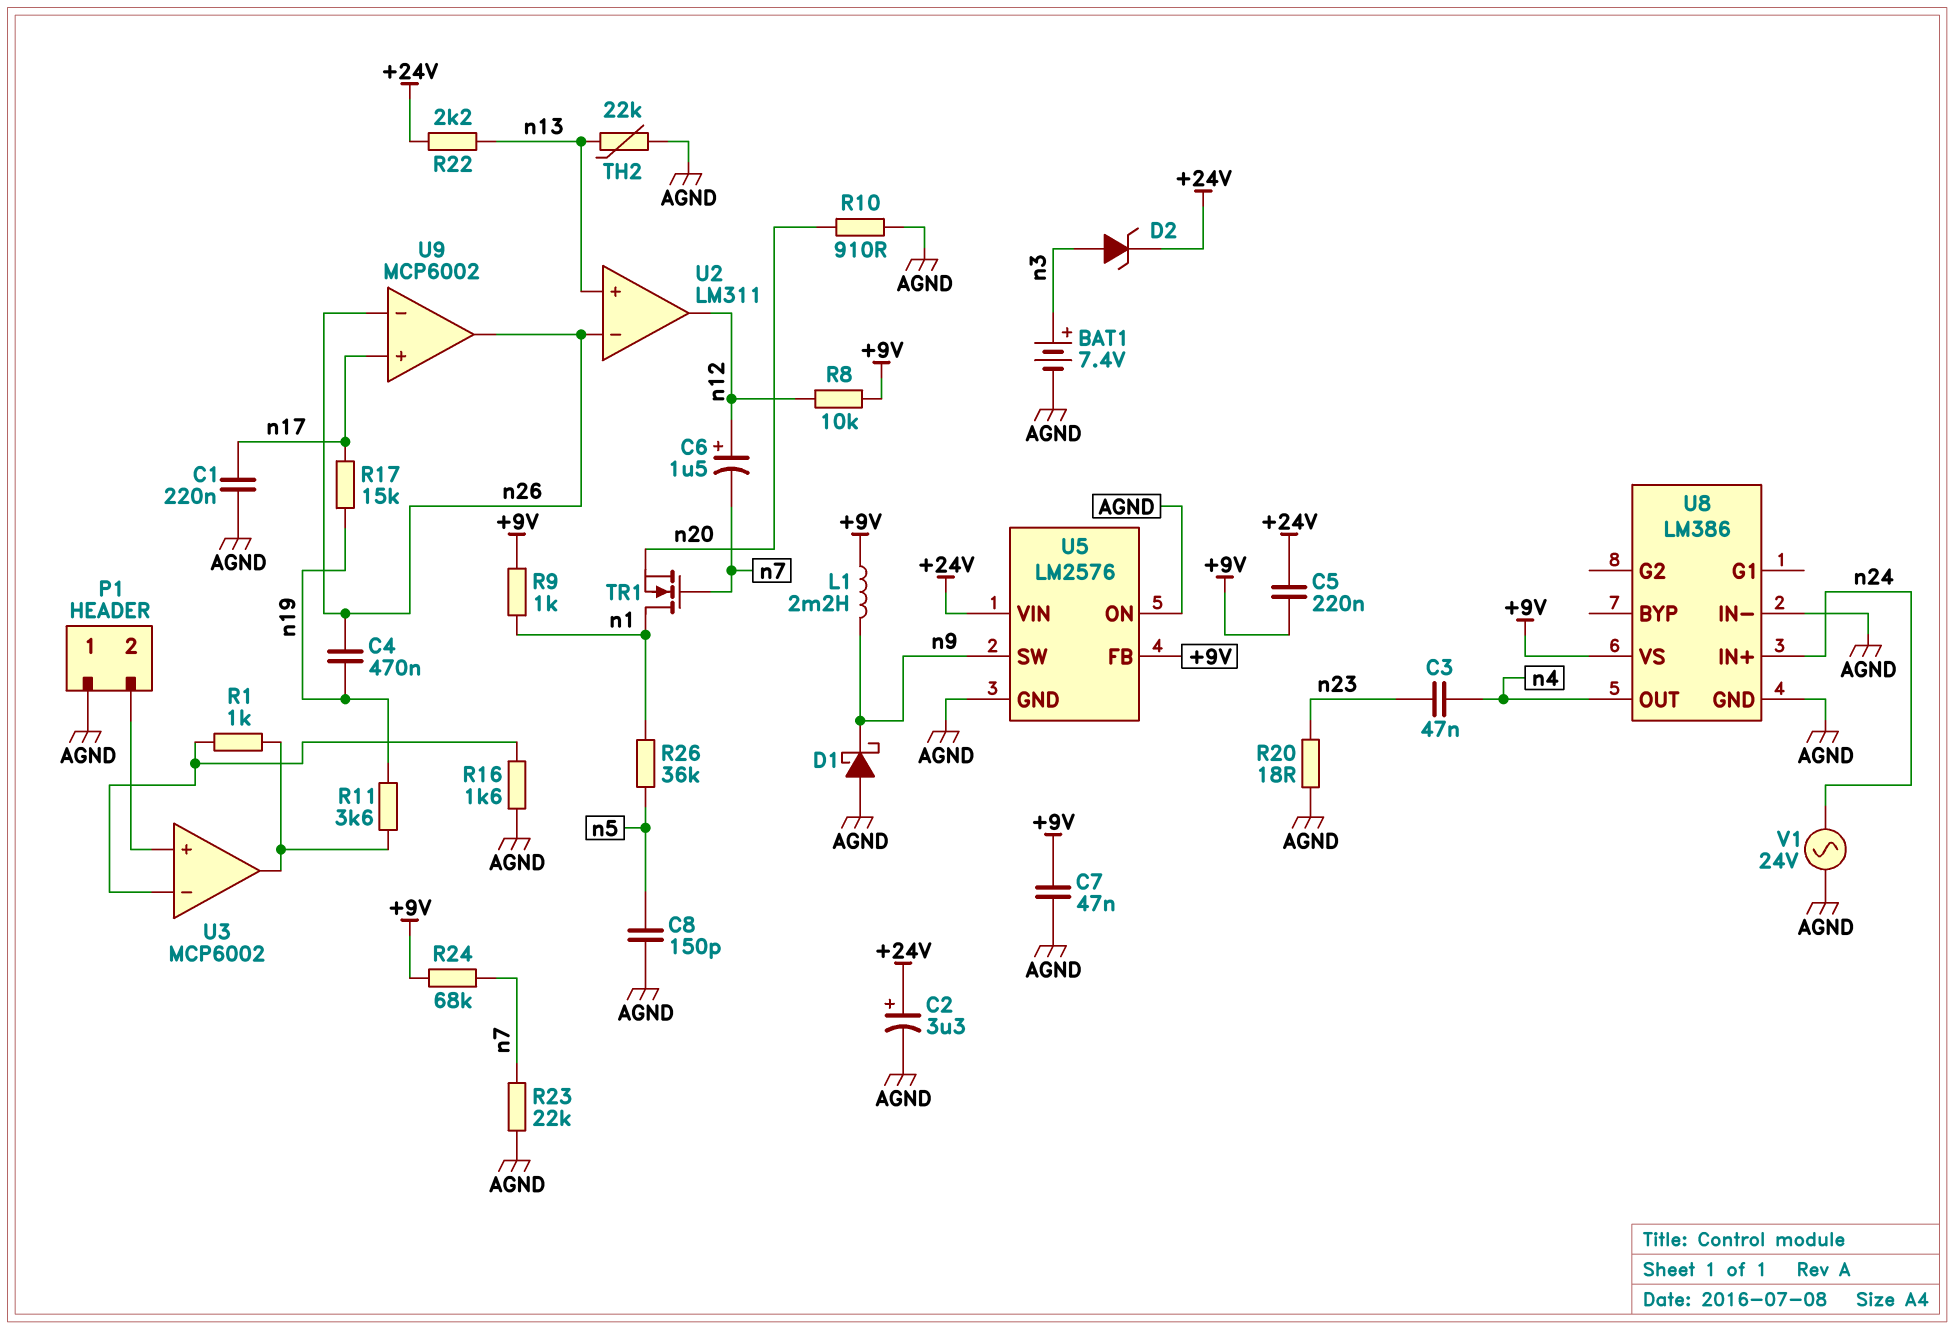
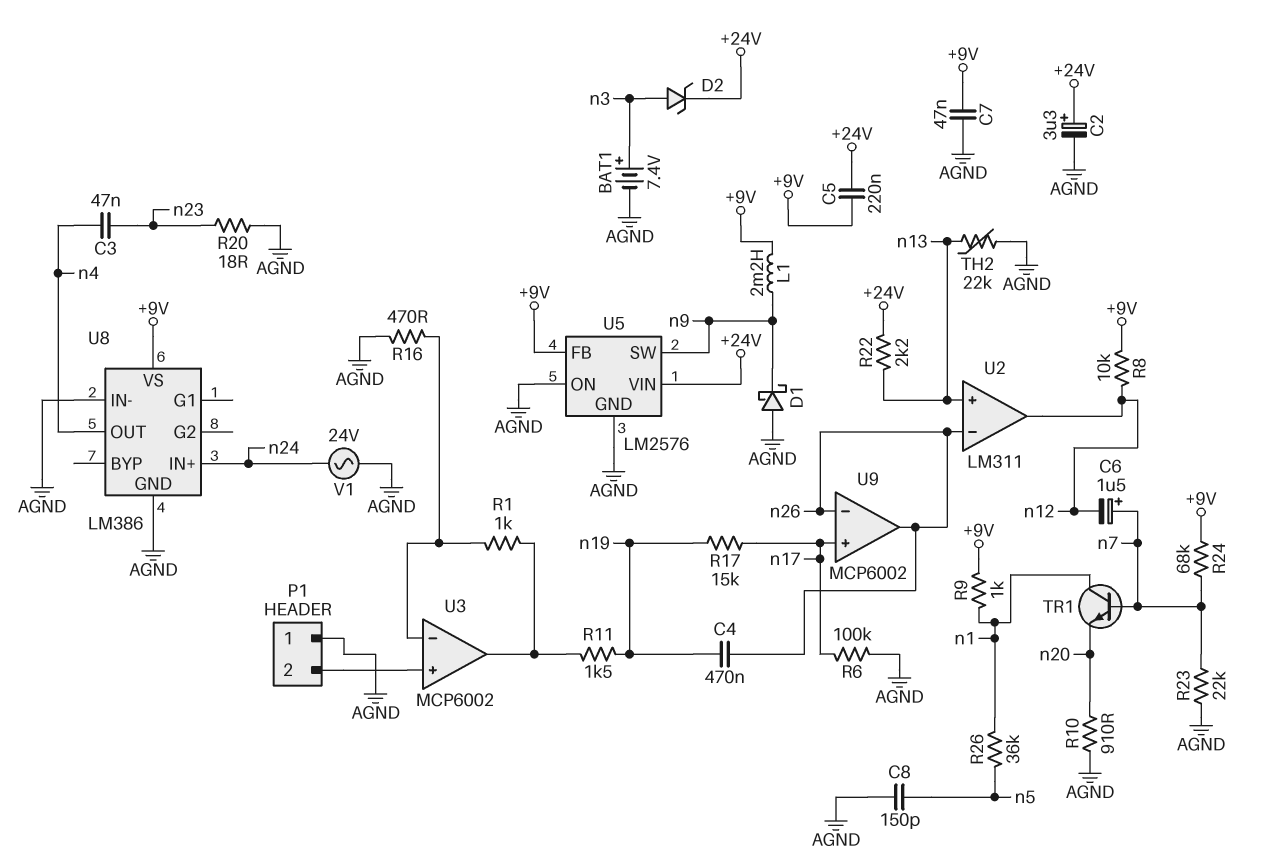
C1: 220nF (AGND, n17) -> none
C6: 1.5uF (plus n12, minus n7) -> 1.5uF (plus n7, minus n12)
R6: none -> 100k (AGND, n17)
R11: 3.6k (U3/out, n19) -> 1.5k (U3/out, n19)
R16: 1.6k (AGND, U3/in-) -> 470 (AGND, U3/in-)
TR1: NMOS (G n7, D n1, S n20) -> NPN (B n7, C n1, E n20)

